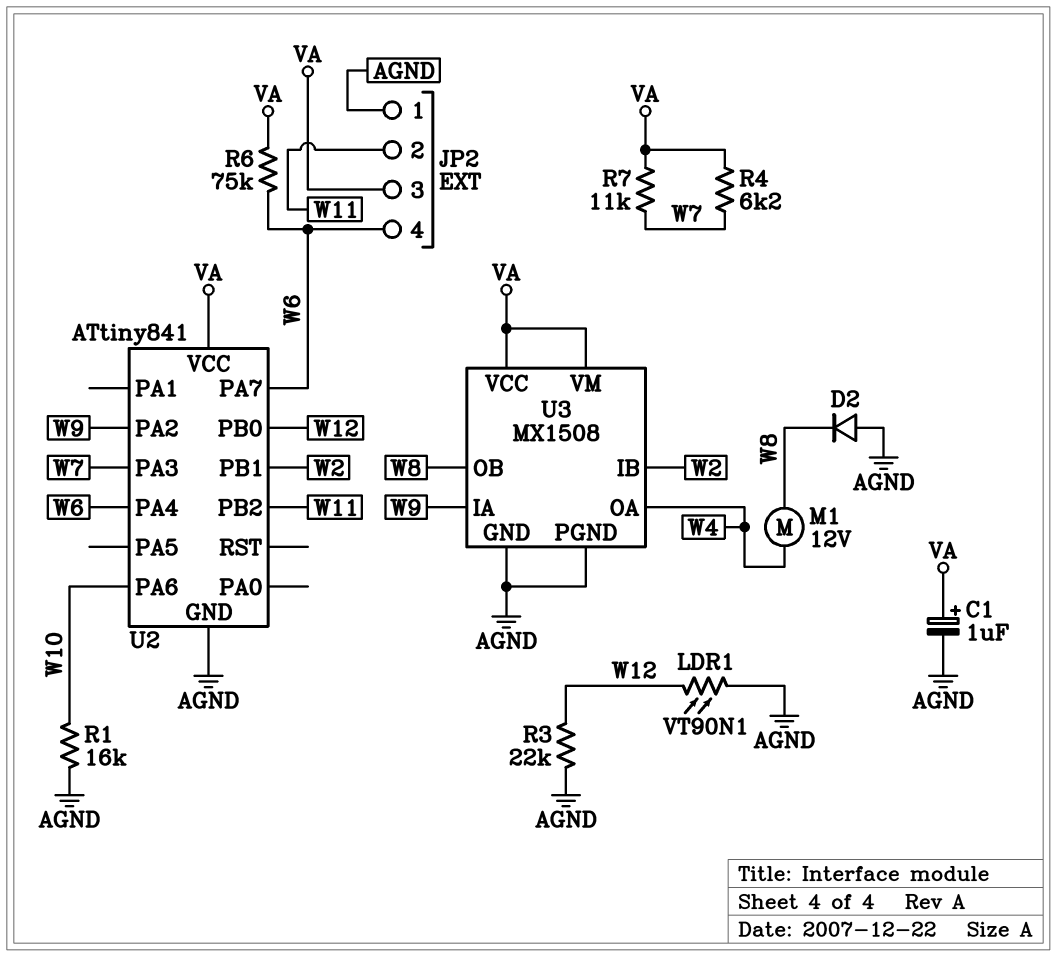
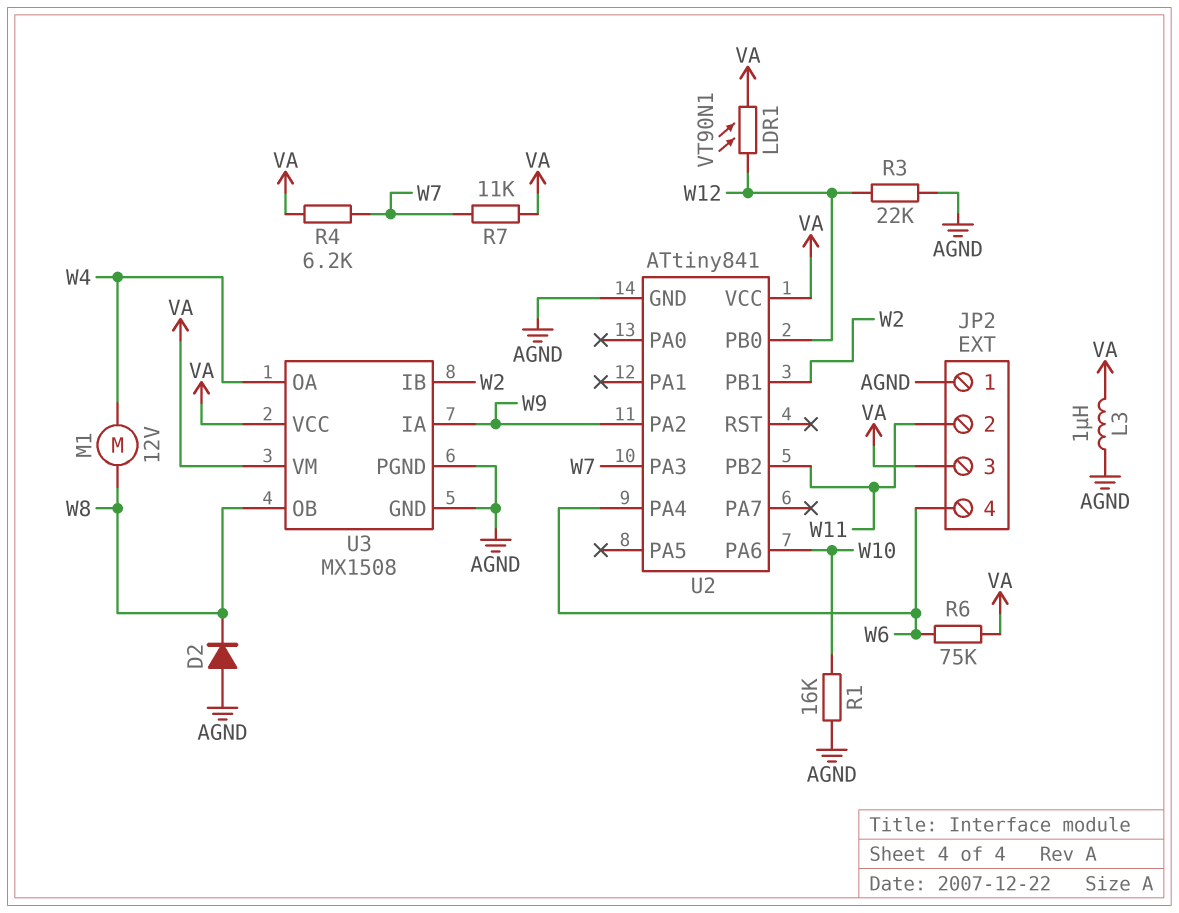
C1: 1uF (plus VA, minus AGND) -> none
L3: none -> 1uH (AGND, VA)
LDR1: VT90N1 (AGND, W12) -> VT90N1 (VA, W12)
U2 pin PA7: W6 -> none

